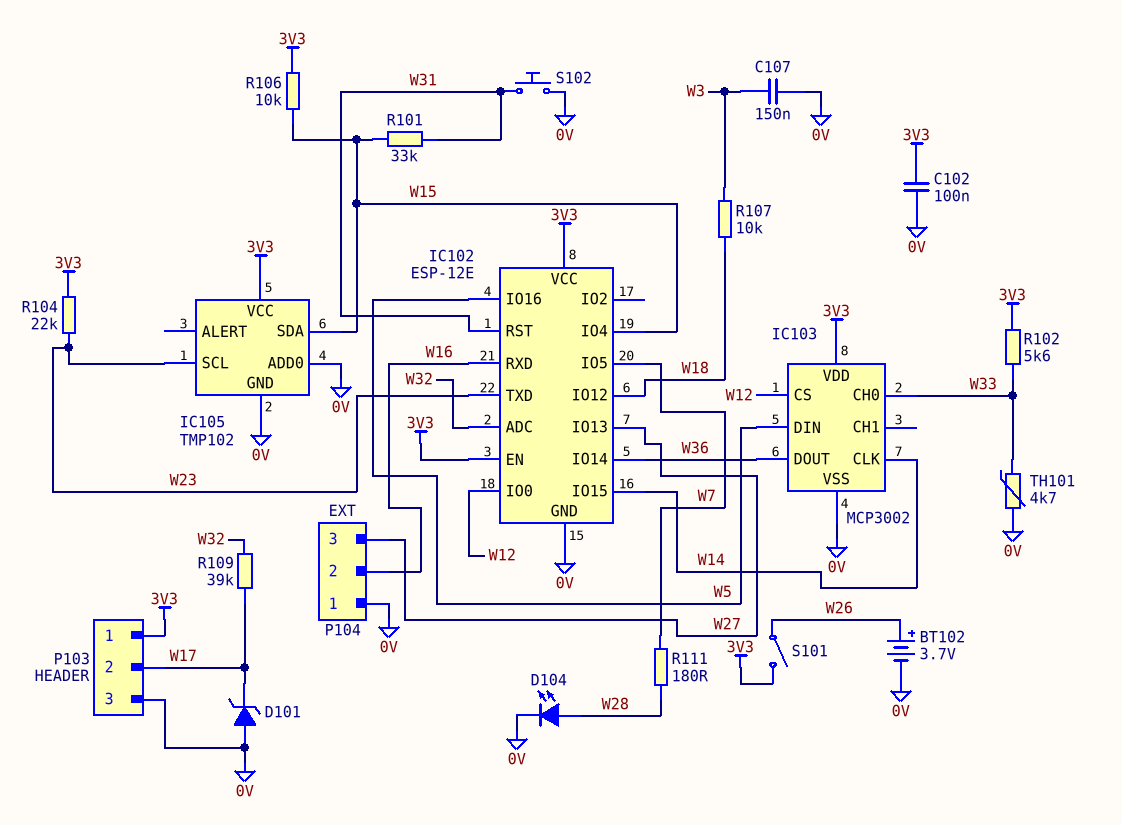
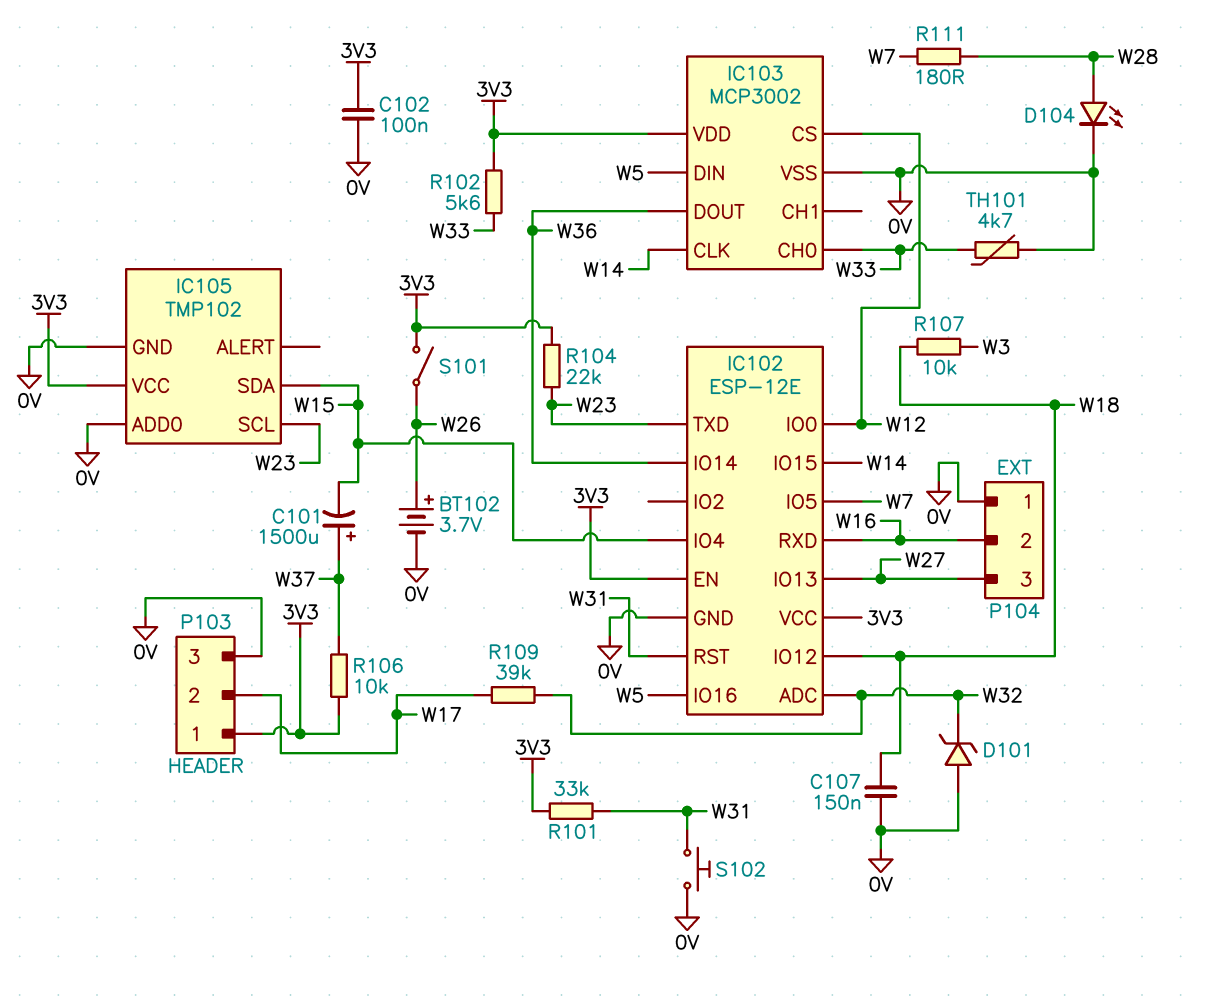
C101: none -> 1500uF (plus W37, minus W15)
C107: 150nF (0V, W3) -> 150nF (0V, W18)
D101: zener (A 0V, K W17) -> zener (A 0V, K W32)
R101: 33k (W15, W31) -> 33k (3V3, W31)
R106: 10k (3V3, W15) -> 10k (3V3, W37)

